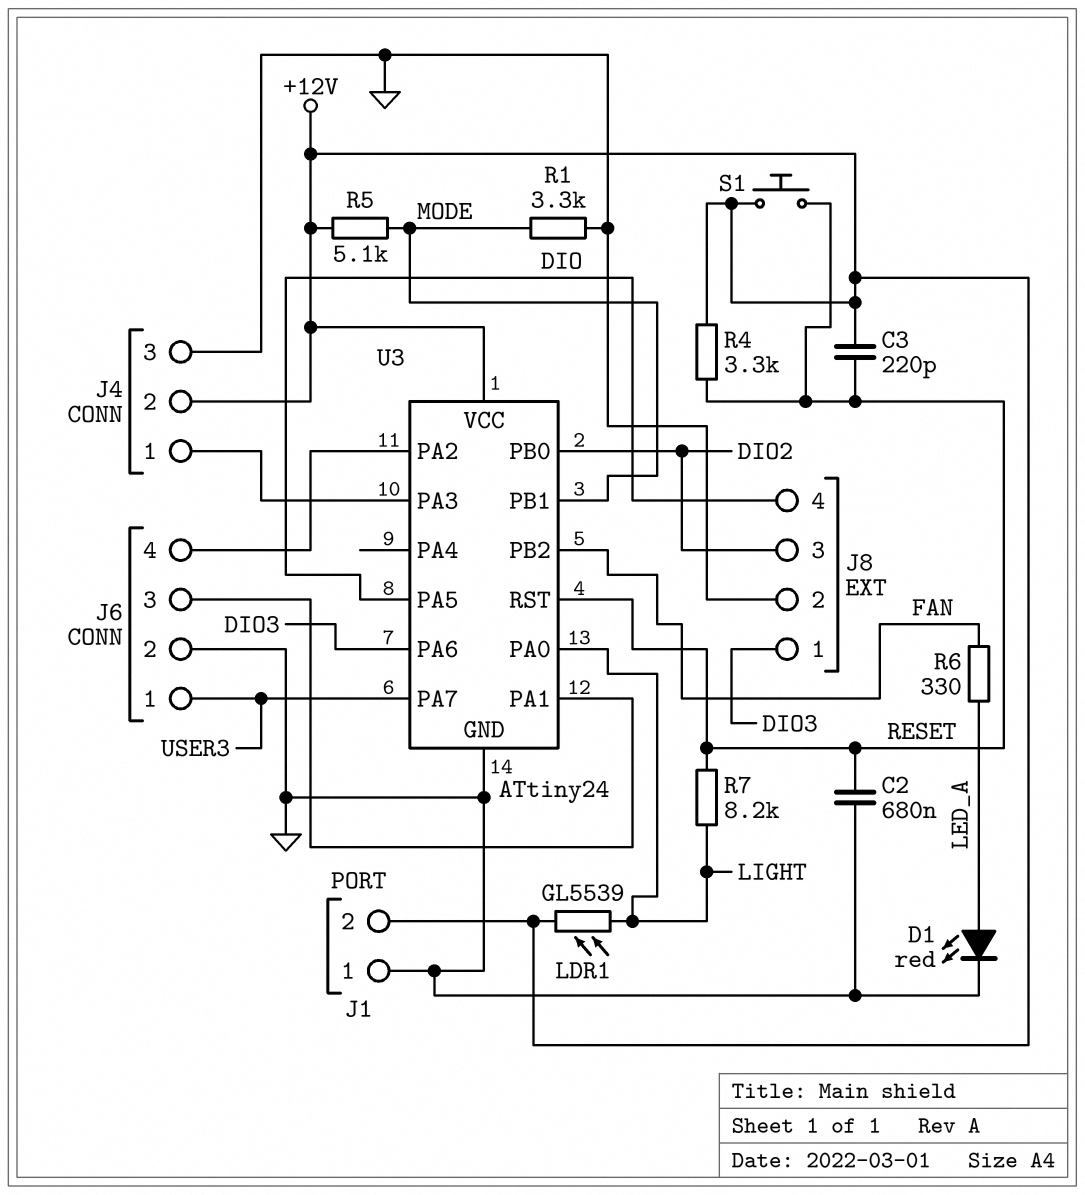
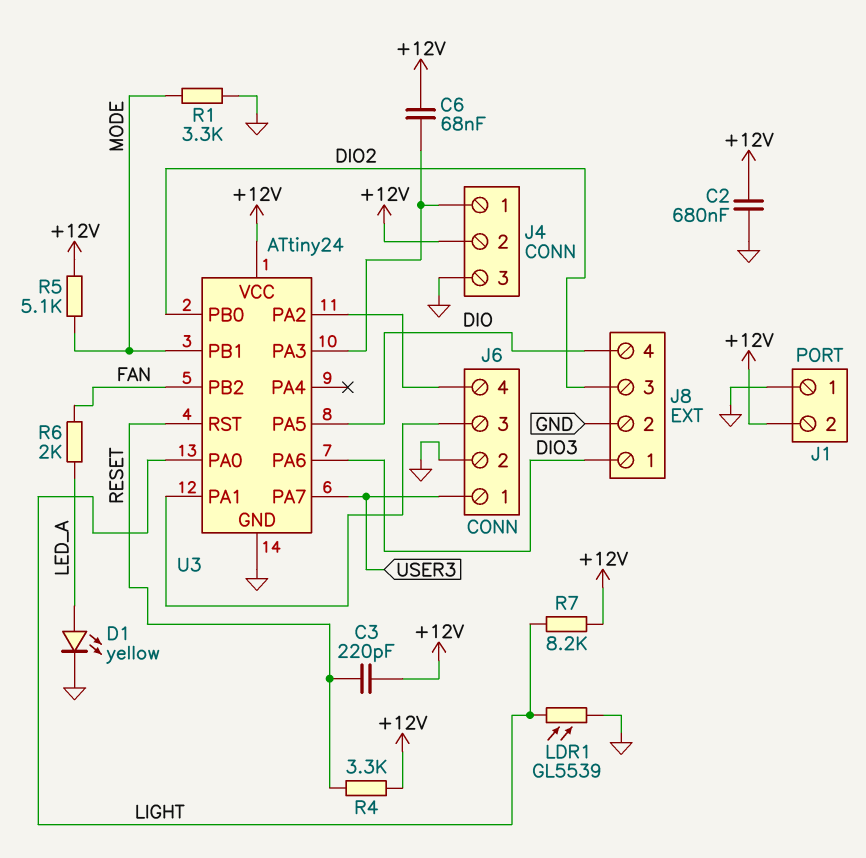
C2: 680nF (GND, RESET) -> 680nF (+12V, GND)
C6: none -> 68nF (+12V, J4/1)
D1: LED red (A LED_A, K GND) -> LED yellow (A LED_A, K GND)
LDR1: GL5539 (+12V, LIGHT) -> GL5539 (GND, LIGHT)
R6: 330 (FAN, LED_A) -> 2k (FAN, LED_A)
R7: 8.2k (LIGHT, RESET) -> 8.2k (+12V, LIGHT)
S1: button (+12V, RESET) -> none

